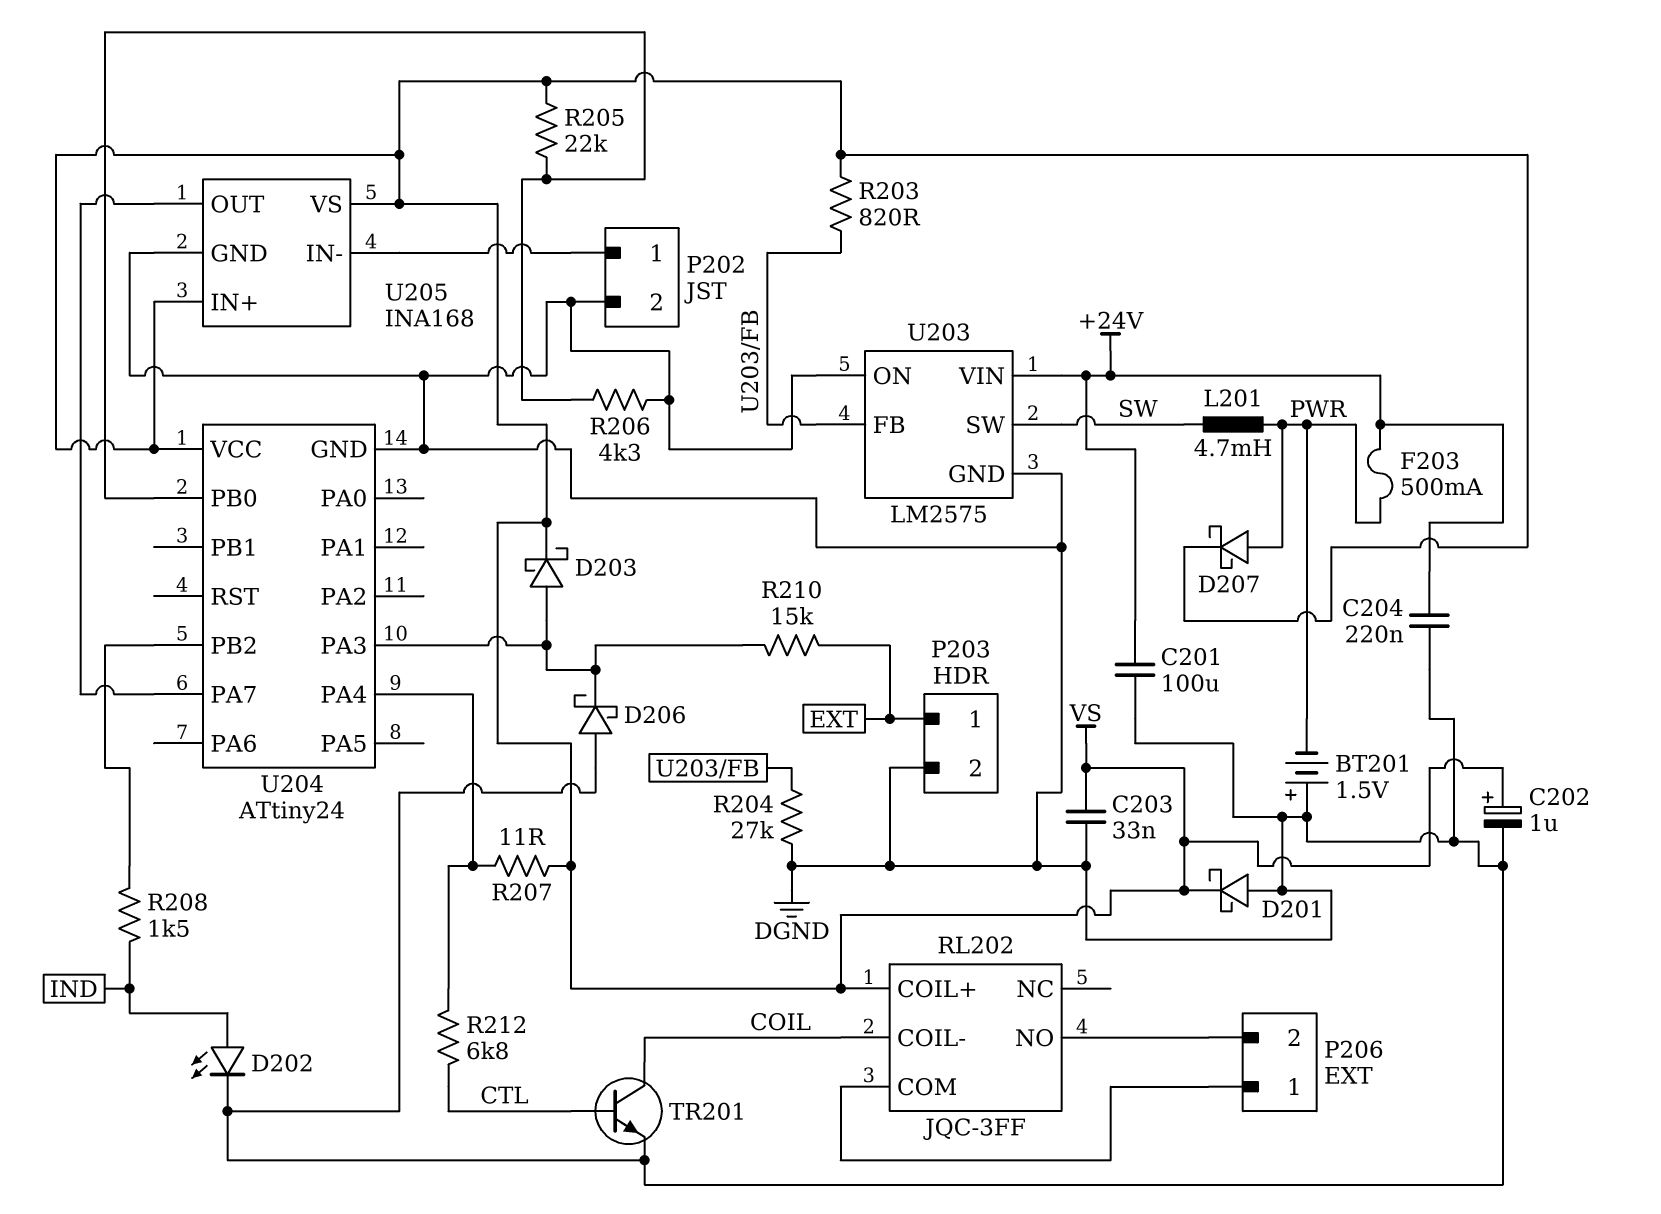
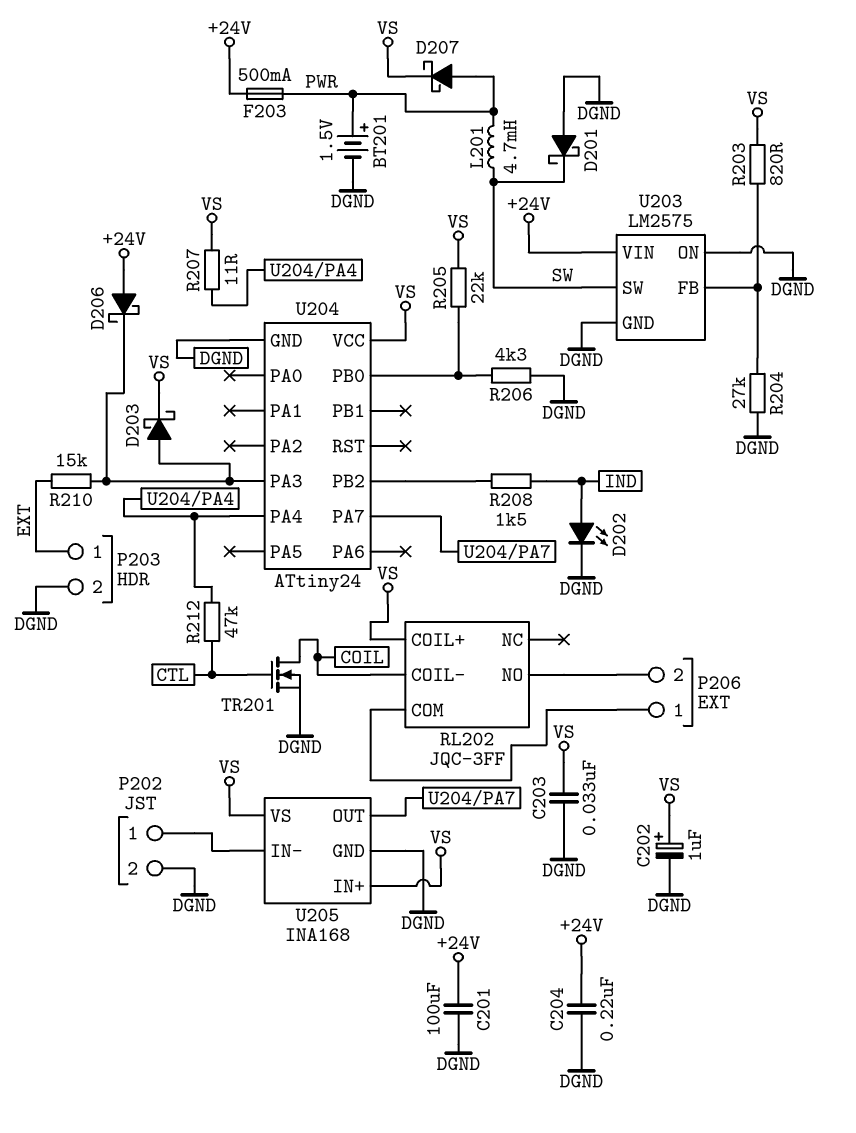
BT201: 1.5V (plus DGND, minus PWR) -> 1.5V (plus PWR, minus DGND)
D201: schottky (A DGND, K VS) -> schottky (A DGND, K SW)
D206: schottky (A DGND, K U204/PA3) -> schottky (A +24V, K U204/PA3)
R212: 6.8k (CTL, U204/PA4) -> 47k (CTL, U204/PA4)
TR201: NPN (B CTL, C COIL, E DGND) -> NMOS (G CTL, D COIL, S DGND)

